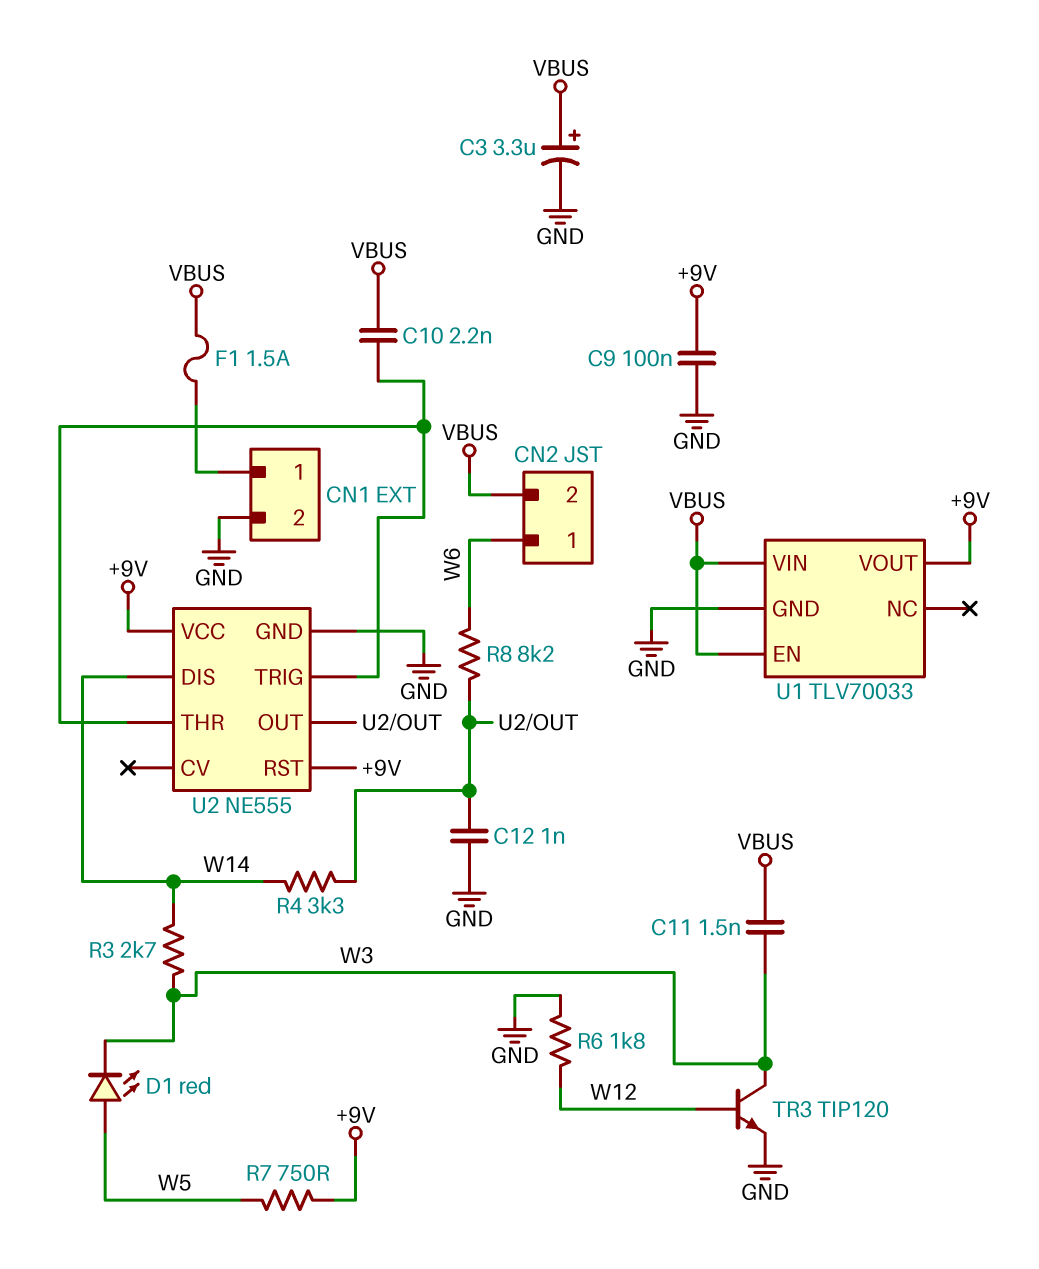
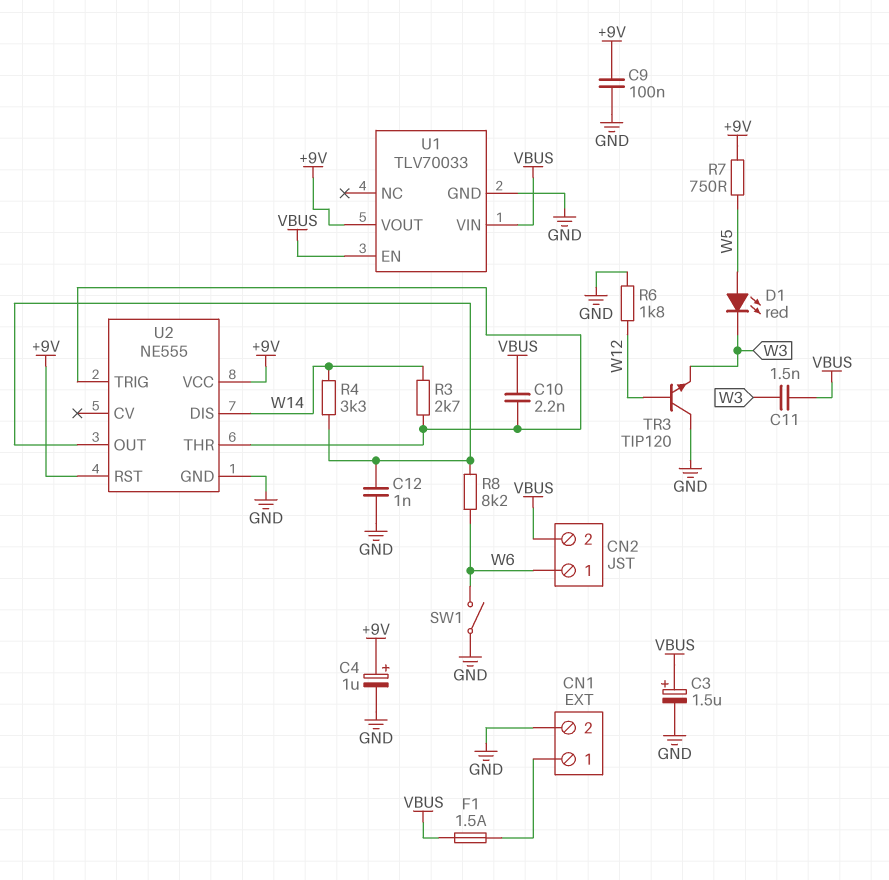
C3: 3.3uF (plus VBUS, minus GND) -> 1.5uF (plus VBUS, minus GND)
C4: none -> 1uF (plus +9V, minus GND)
R3: 2.7k (W3, W14) -> 2.7k (U2/THR, W14)
SW1: none -> switch (GND, W6)
TR3: NPN TIP120 (B W12, C W3, E GND) -> NPN TIP120 (B W12, C GND, E W3)

